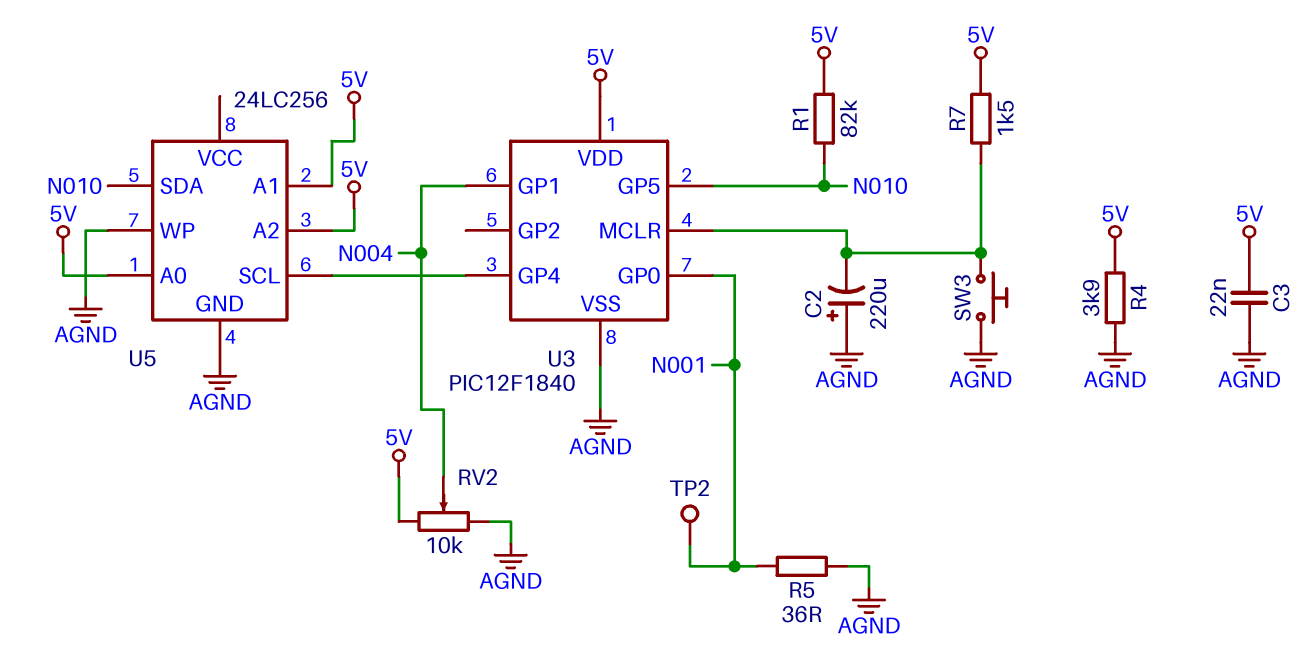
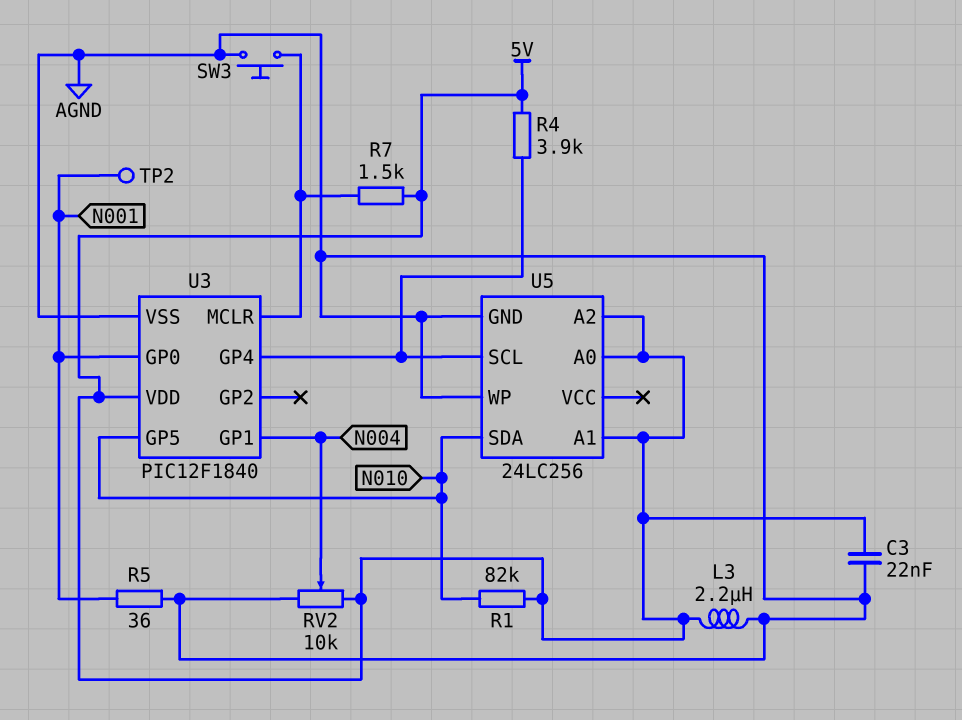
C2: 220uF (plus AGND, minus U3/MCLR) -> none
L3: none -> 2.2uH (5V, AGND)
R4: 3.9k (5V, AGND) -> 3.9k (5V, U3/GP4)

